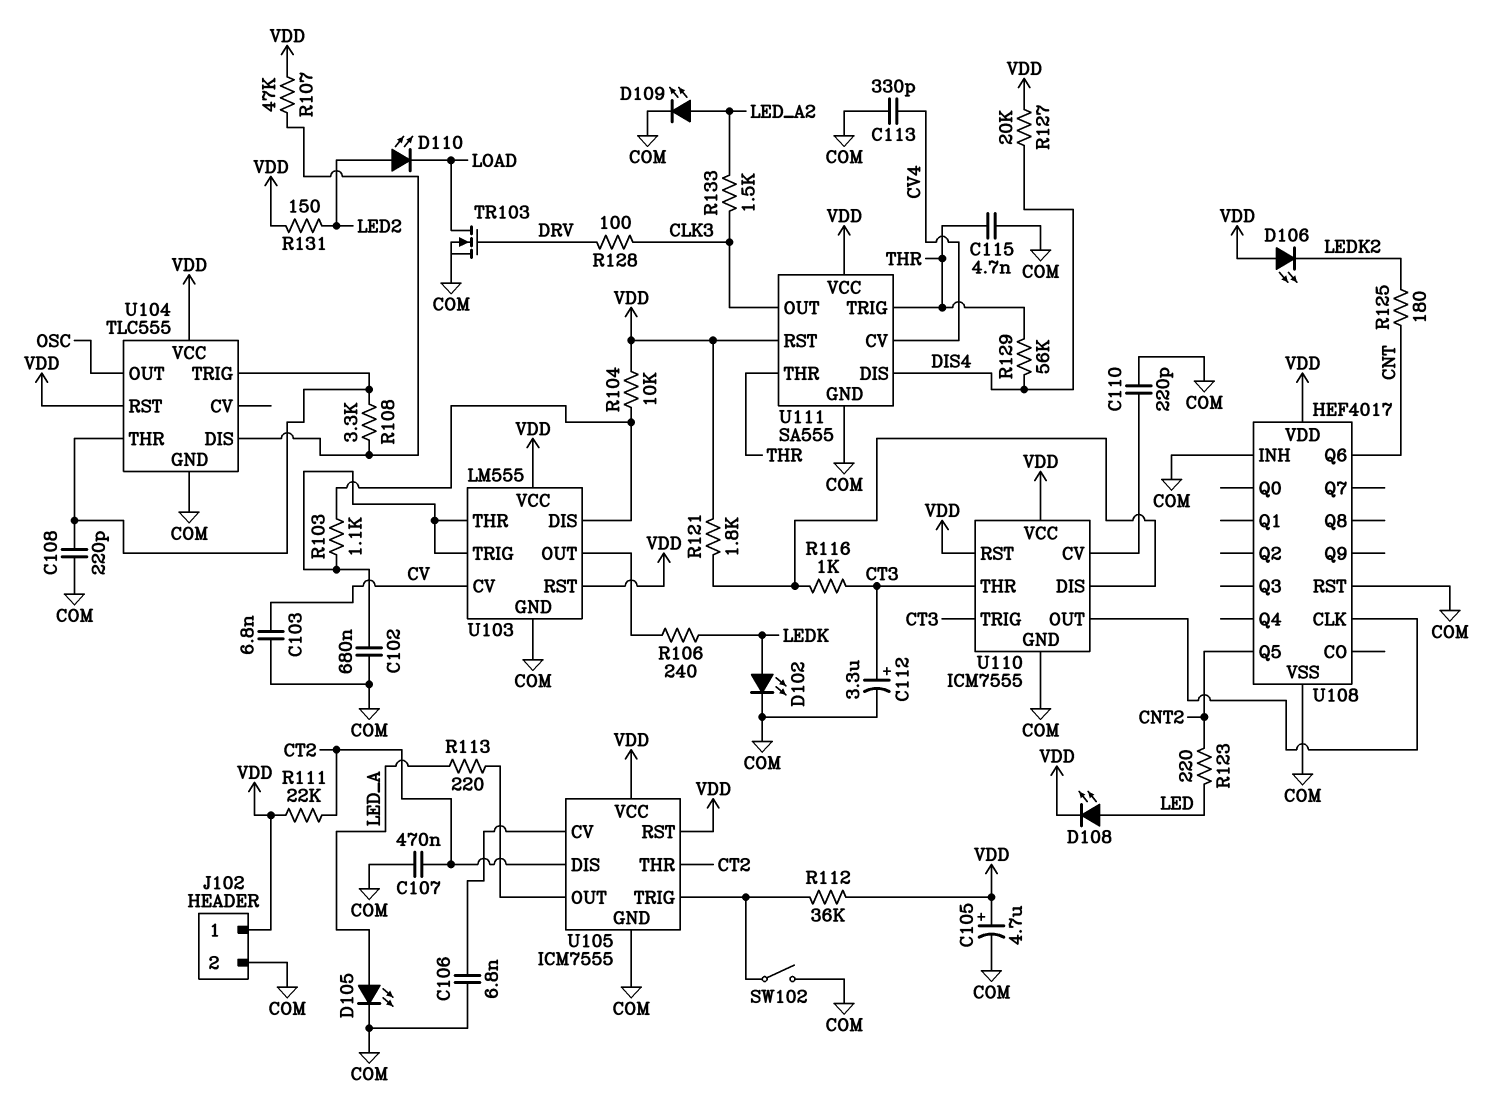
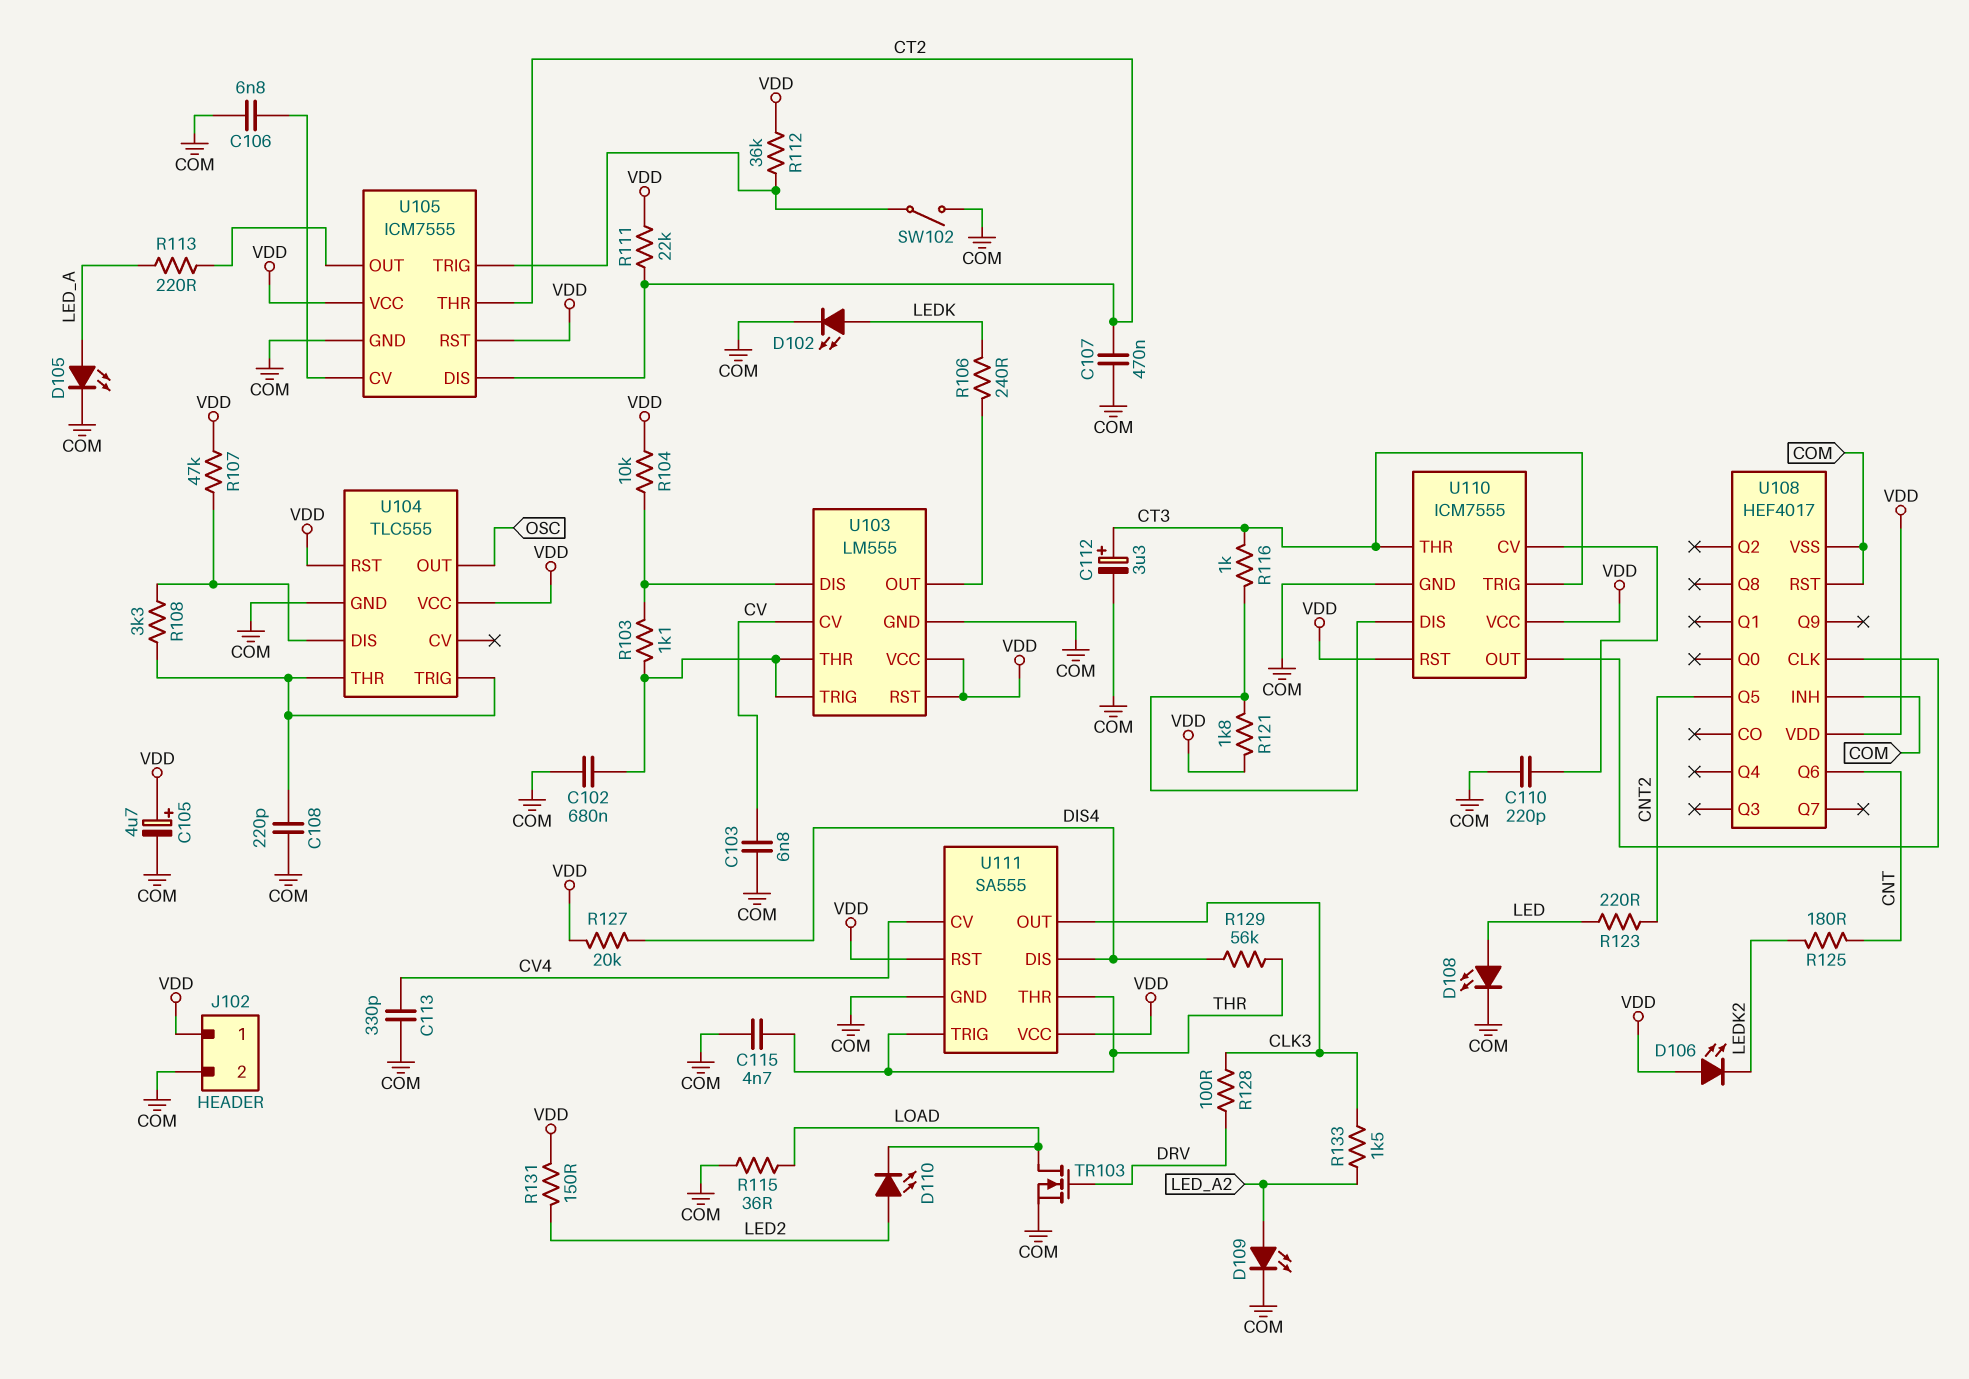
D108: LED (A LED, K VDD) -> LED (A LED, K COM)
R115: none -> 36 (COM, LOAD)

